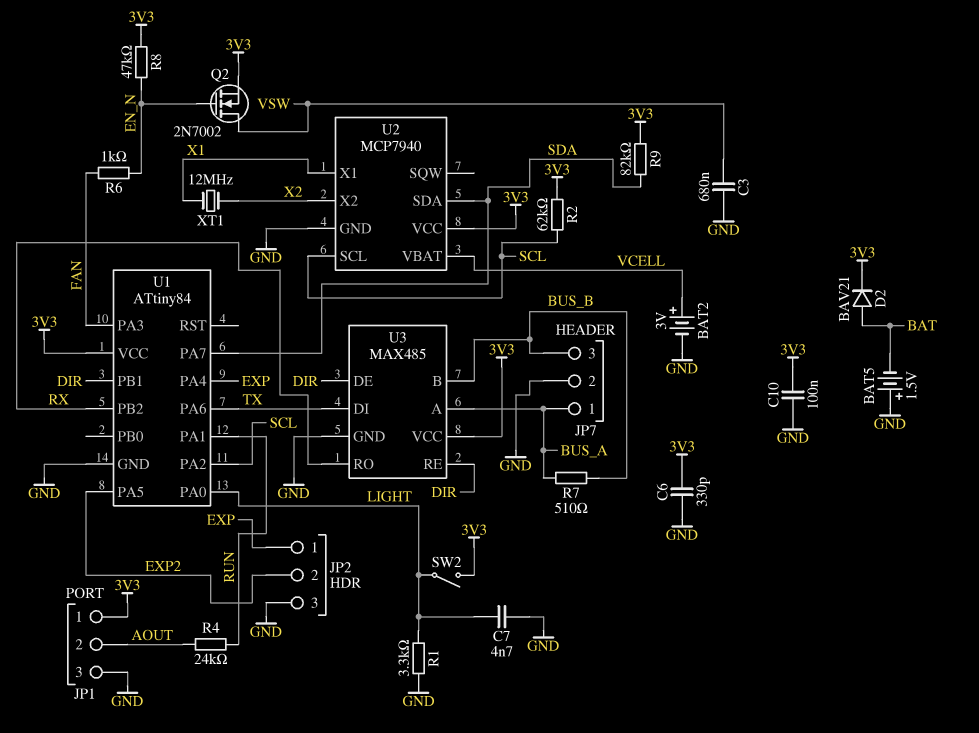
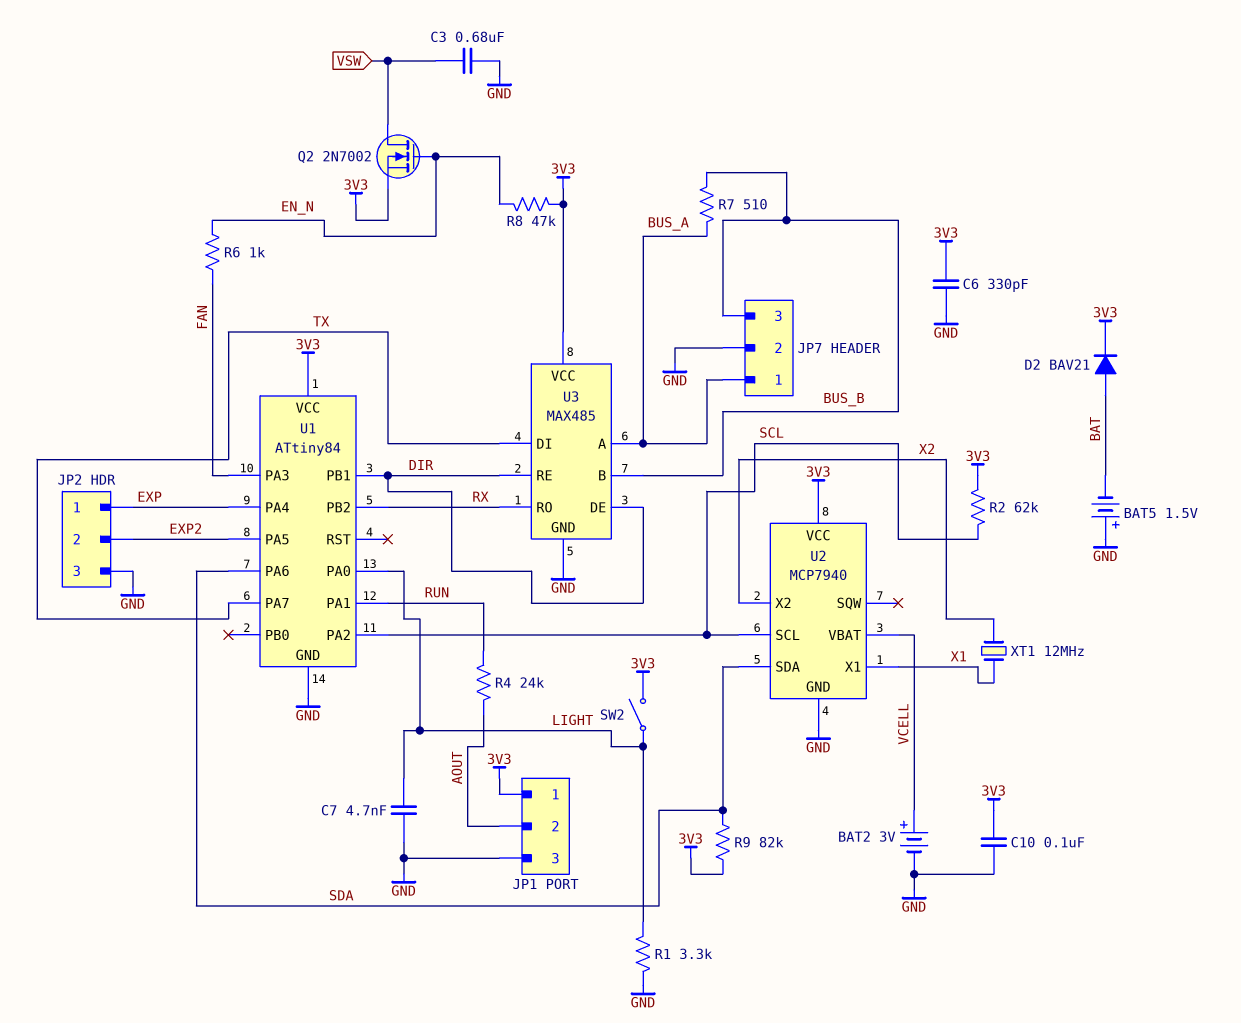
U1 pin PA6: TX -> SDA
U1 pin PA7: SDA -> TX

